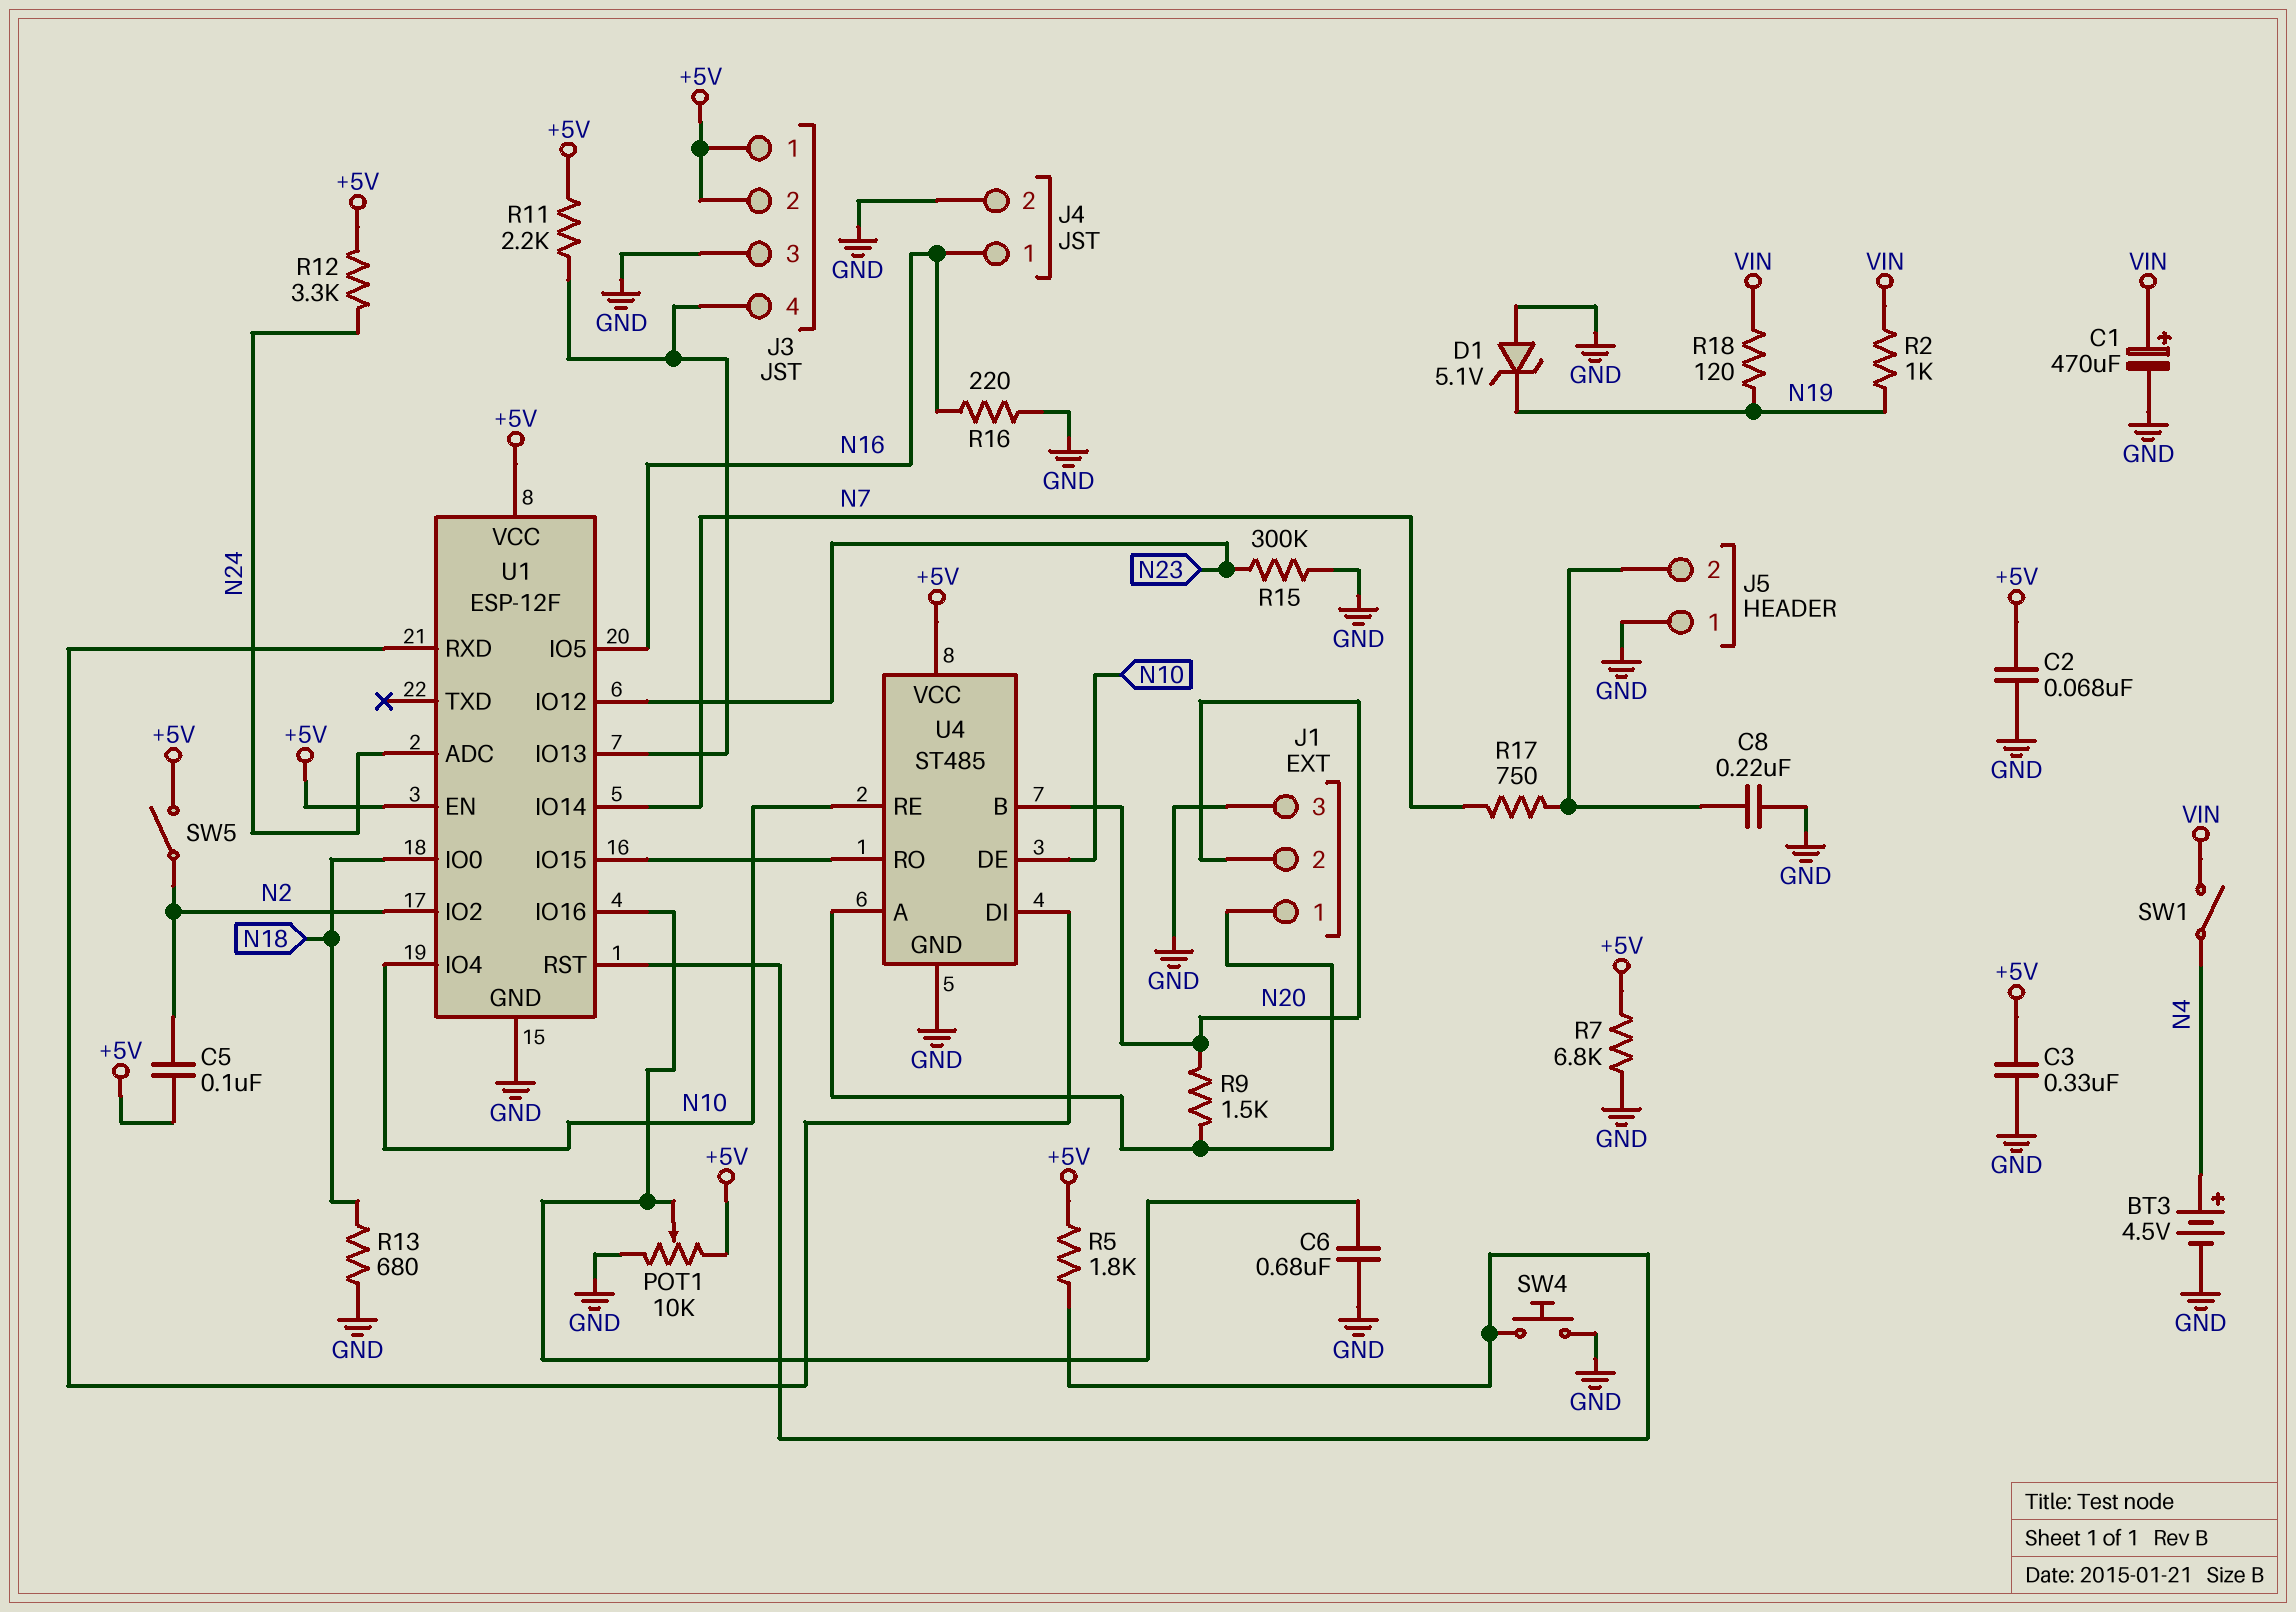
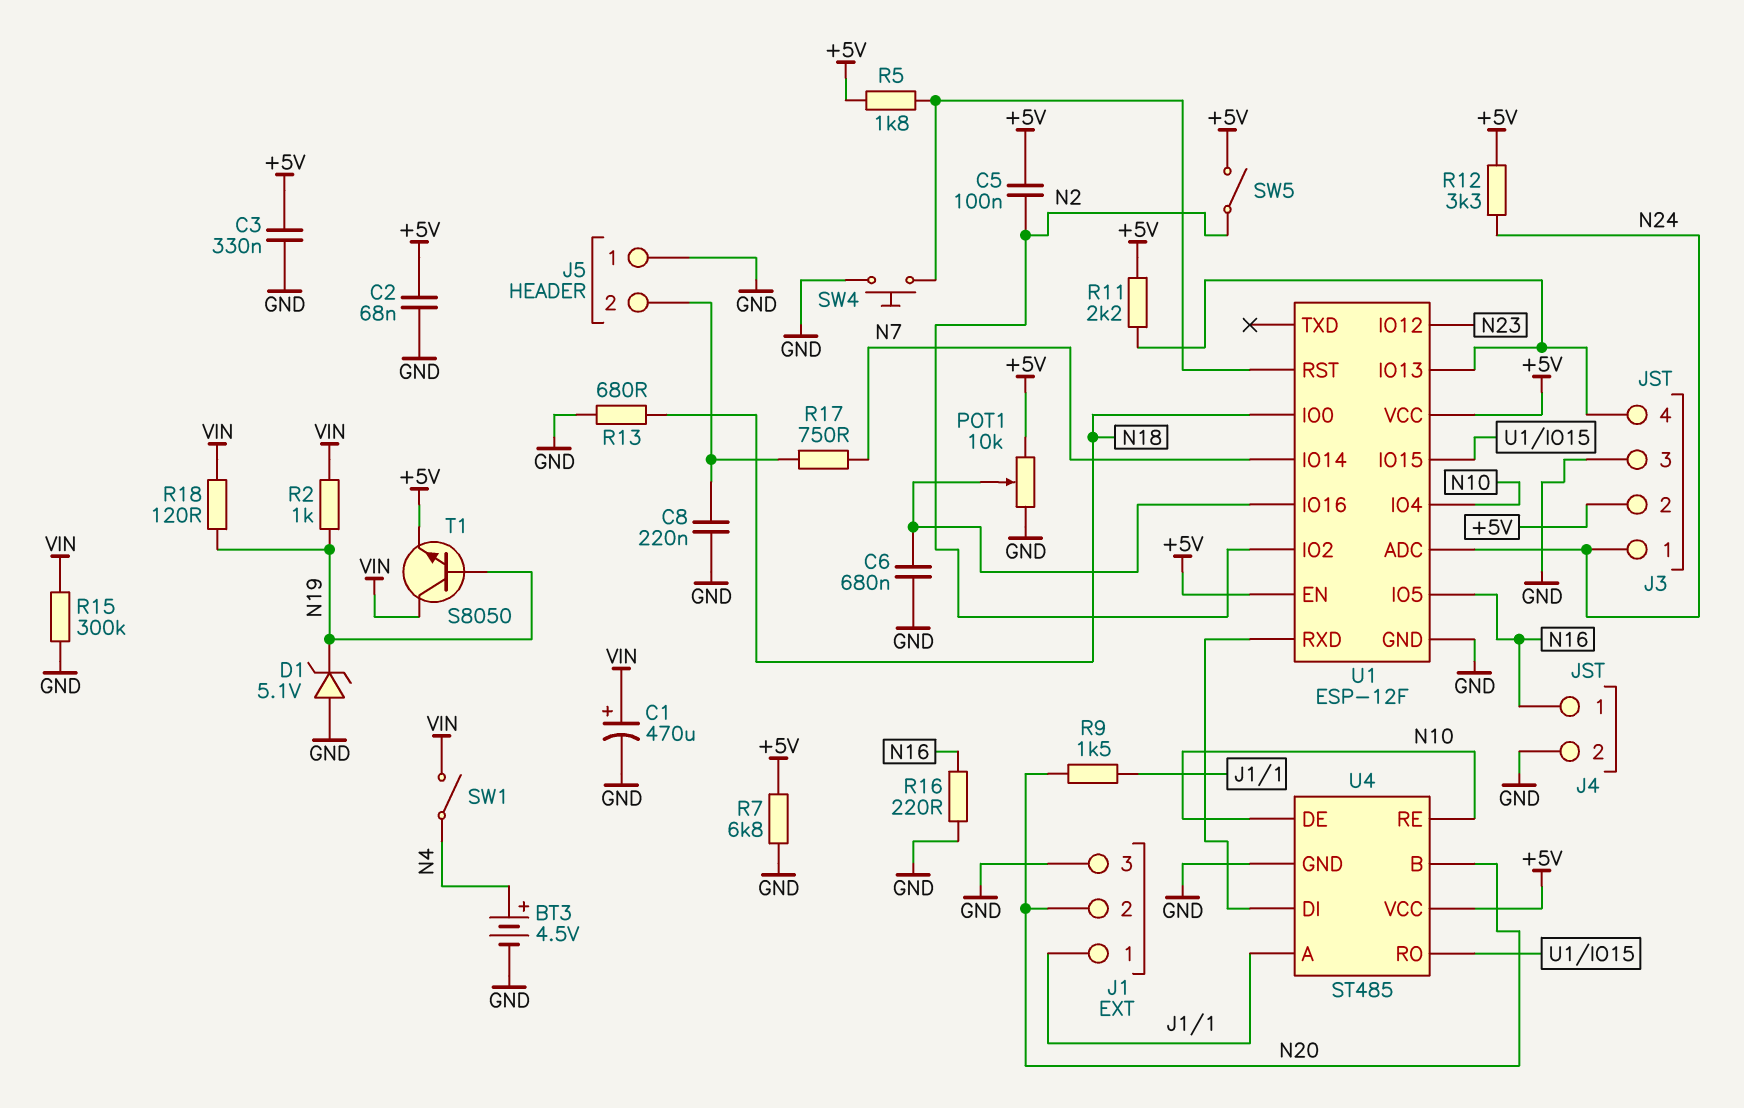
J3 pin 1: +5V -> N24
R15: 300k (GND, N23) -> 300k (GND, VIN)
T1: none -> NPN S8050 (B N19, C VIN, E +5V)

